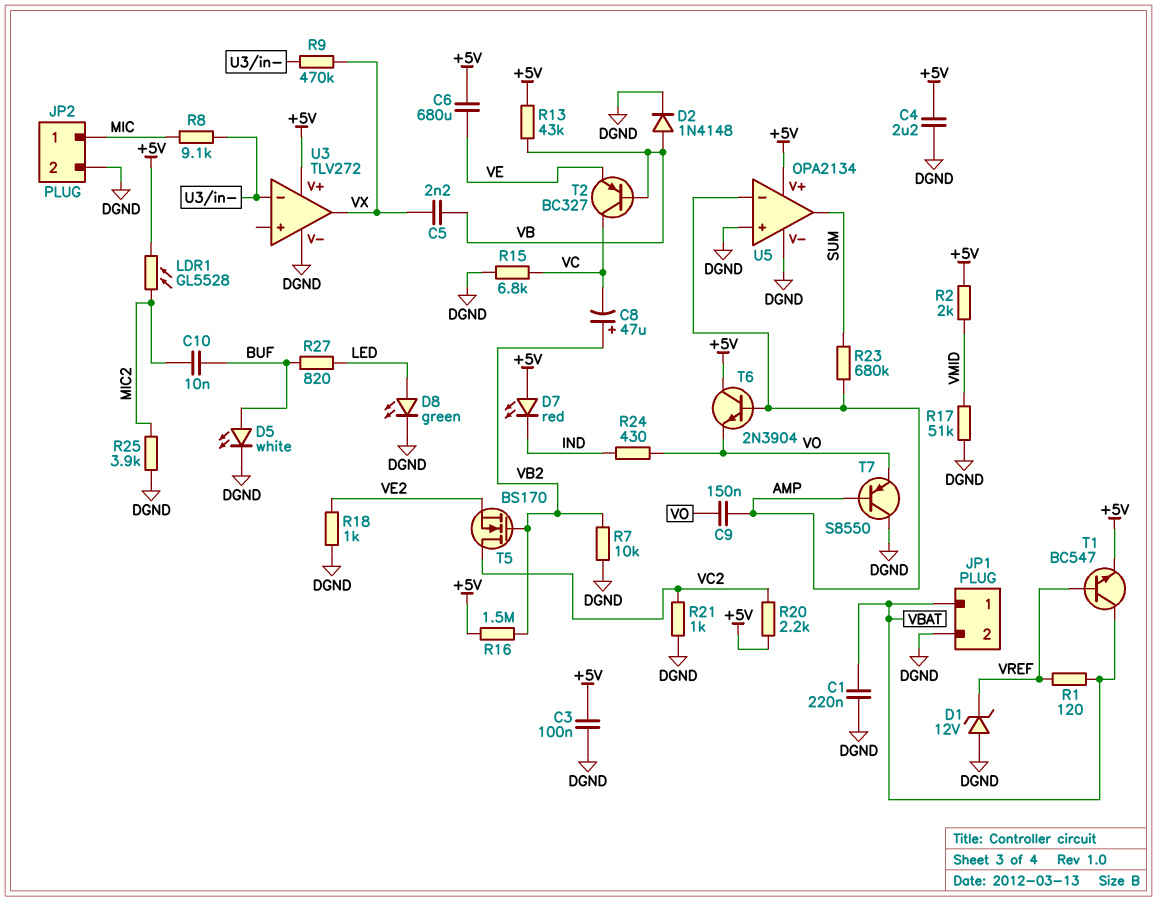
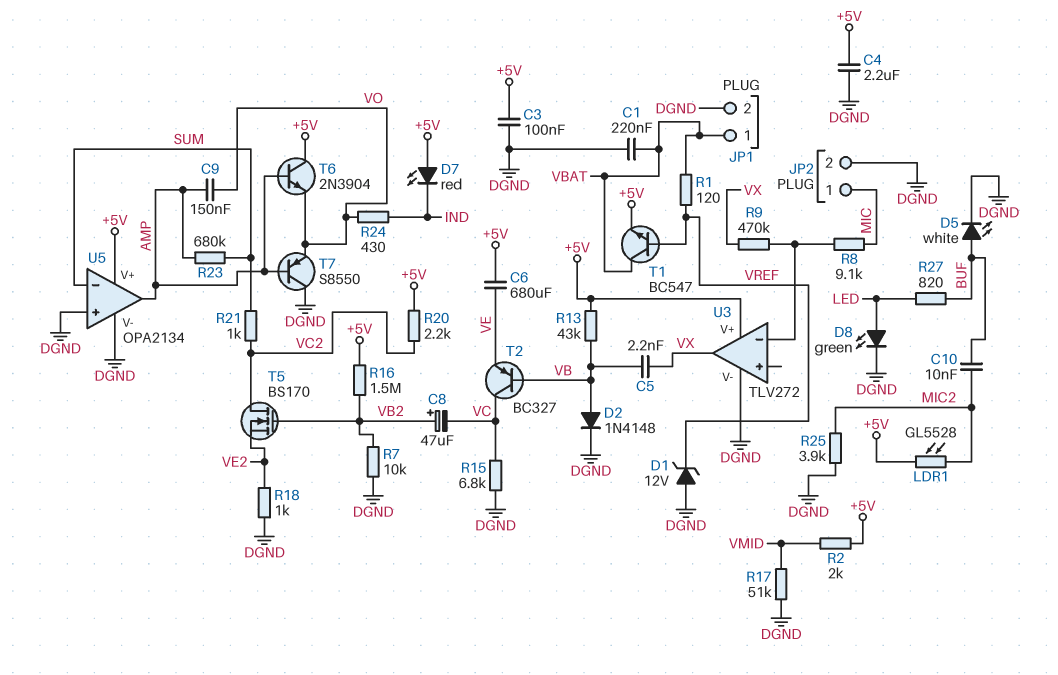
R21: 1k (DGND, VC2) -> 1k (SUM, VC2)
U5 pin in-: AMP -> SUM
U5 pin out: SUM -> AMP

